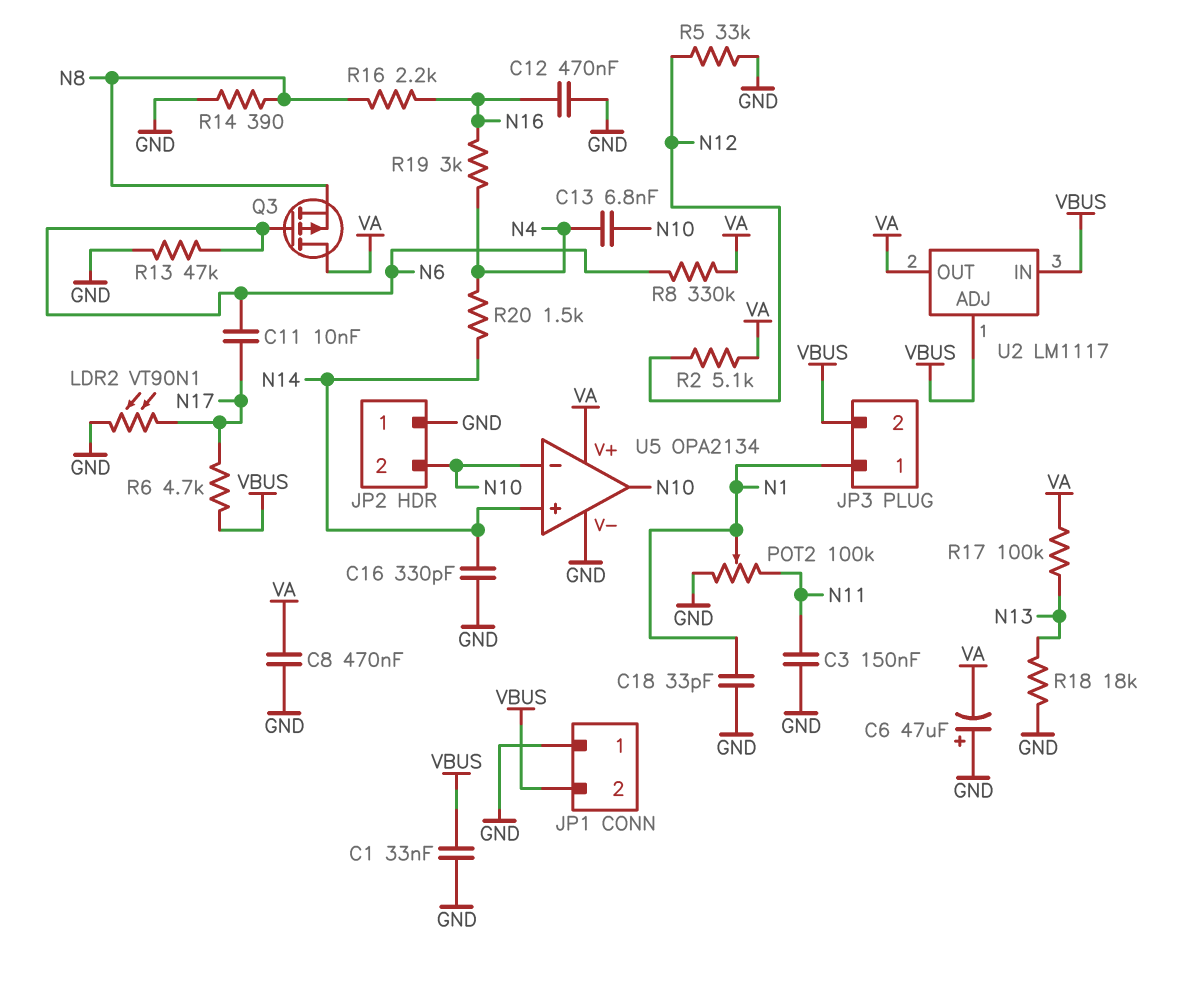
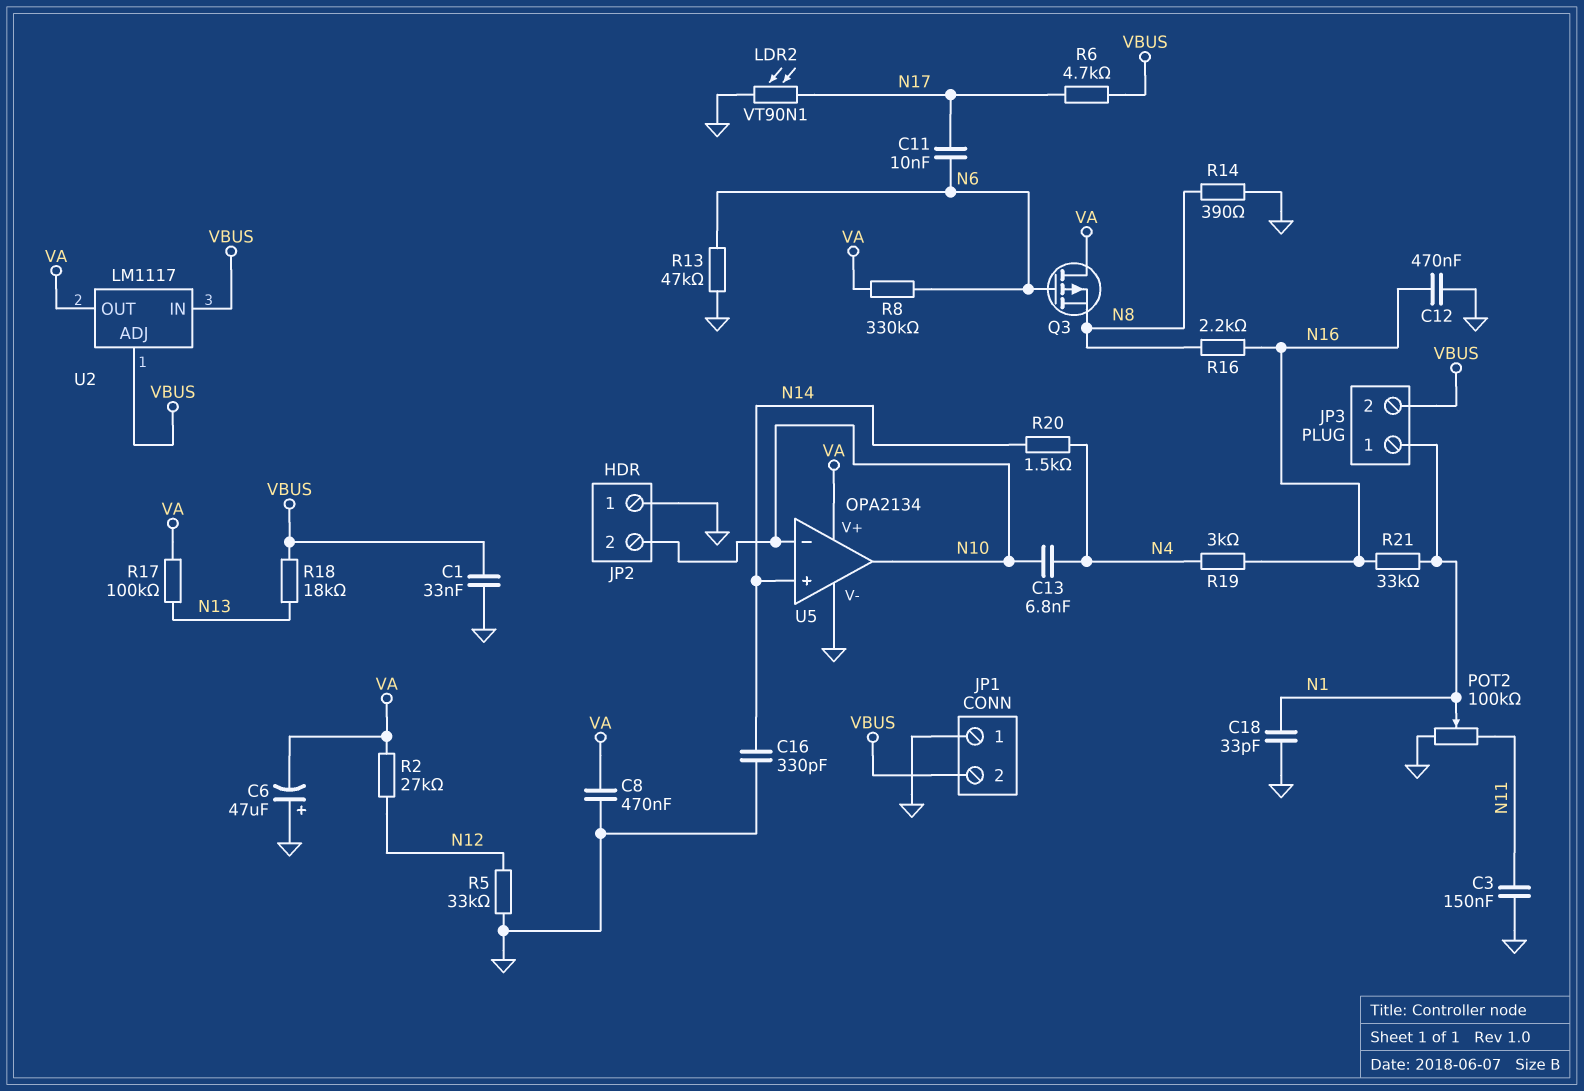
R2: 5.1k (N12, VA) -> 27k (N12, VA)
R18: 18k (GND, N13) -> 18k (N13, VBUS)
R21: none -> 33k (N1, N16)

